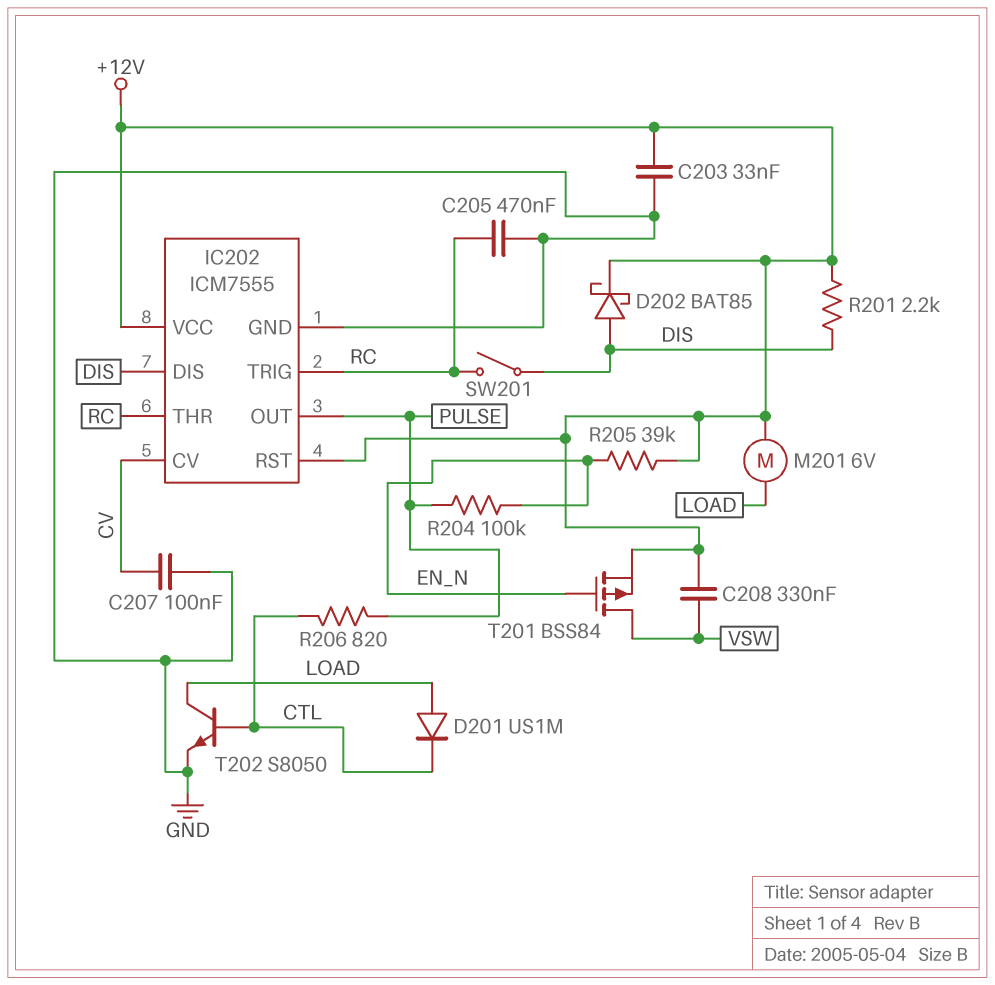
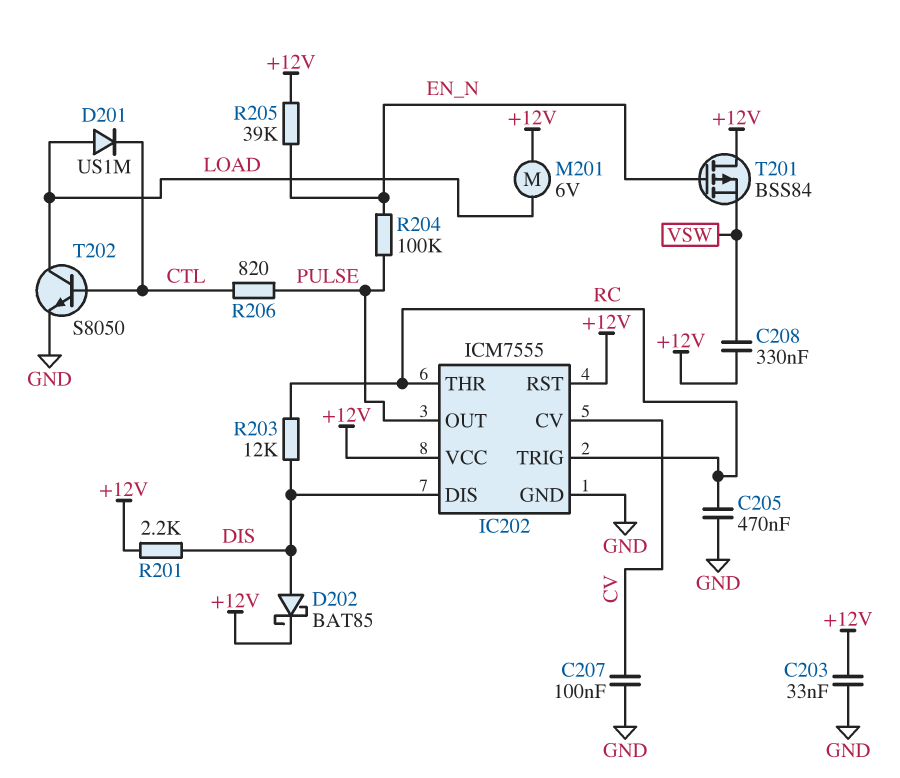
R203: none -> 12k (DIS, RC)
SW201: switch (DIS, RC) -> none
T201: PMOS BSS84 (G EN_N, D VSW, S +12V) -> PMOS BSS84 (G EN_N, D +12V, S VSW)

